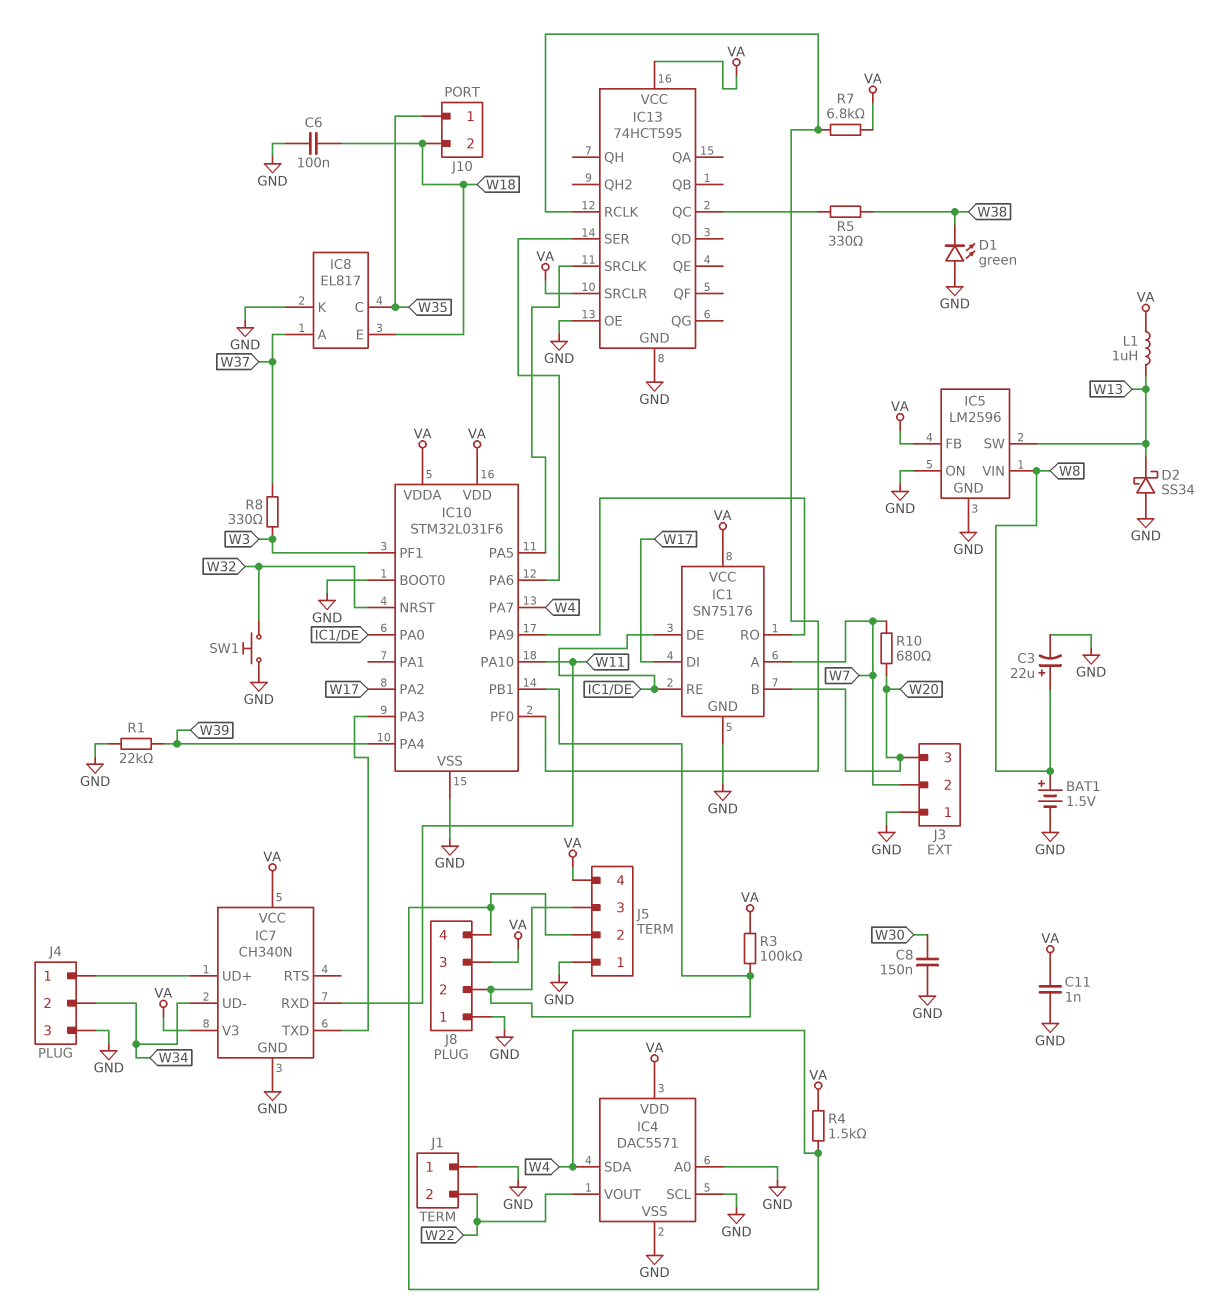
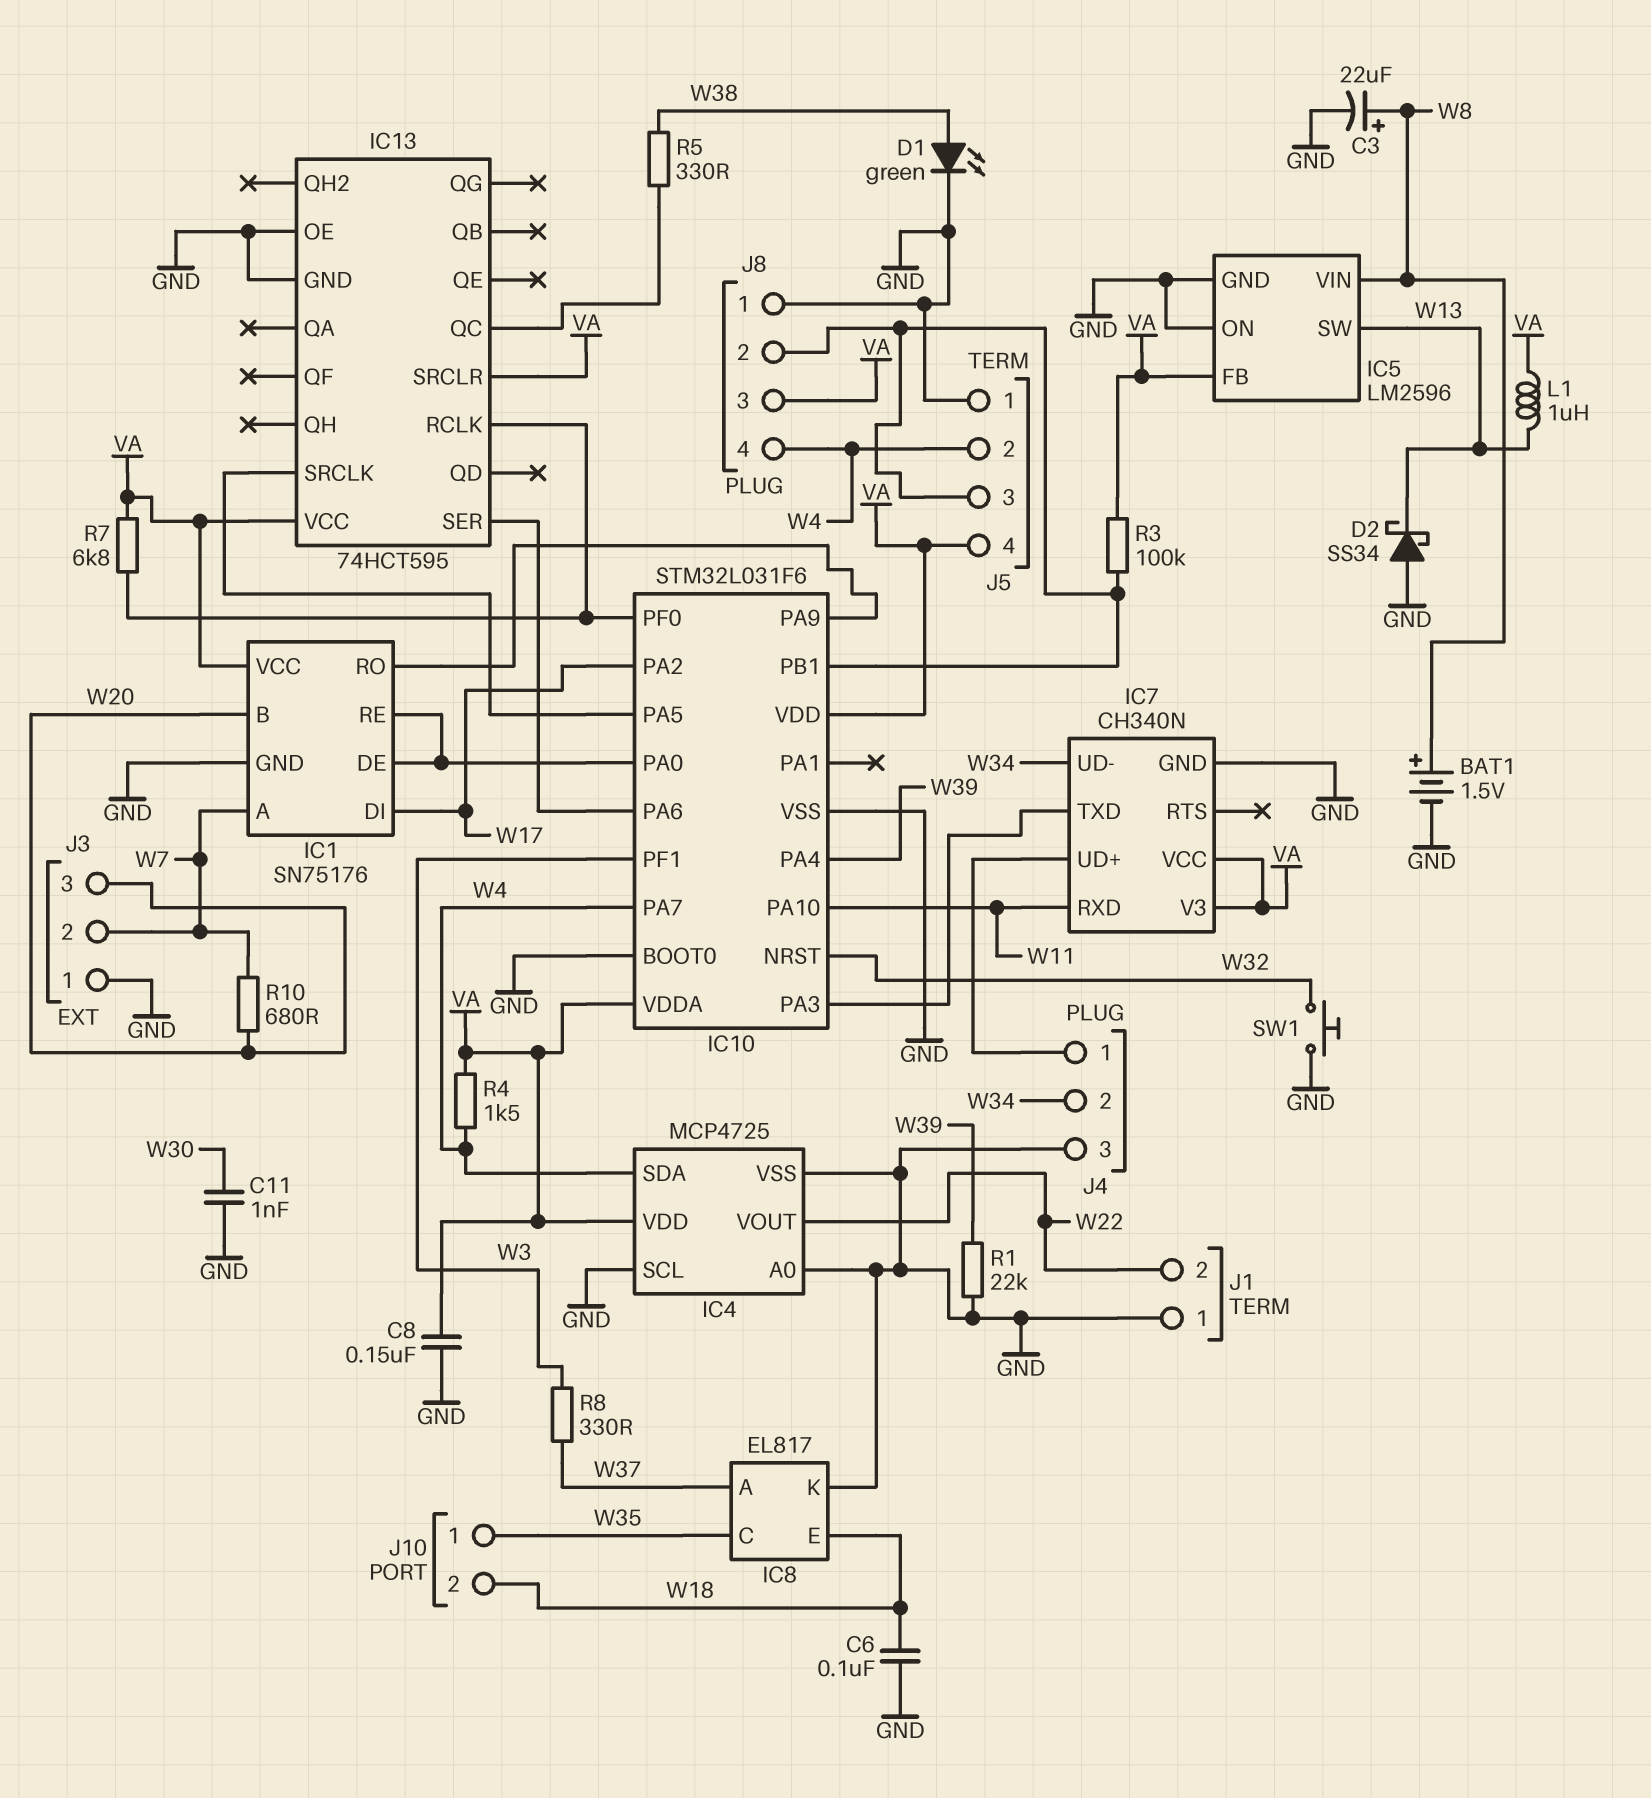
C8: 150nF (GND, W30) -> 150nF (GND, VA)
C11: 1nF (GND, VA) -> 1nF (GND, W30)
D1: LED green (A GND, K W38) -> LED green (A W38, K GND)
IC4: DAC5571 -> MCP4725

